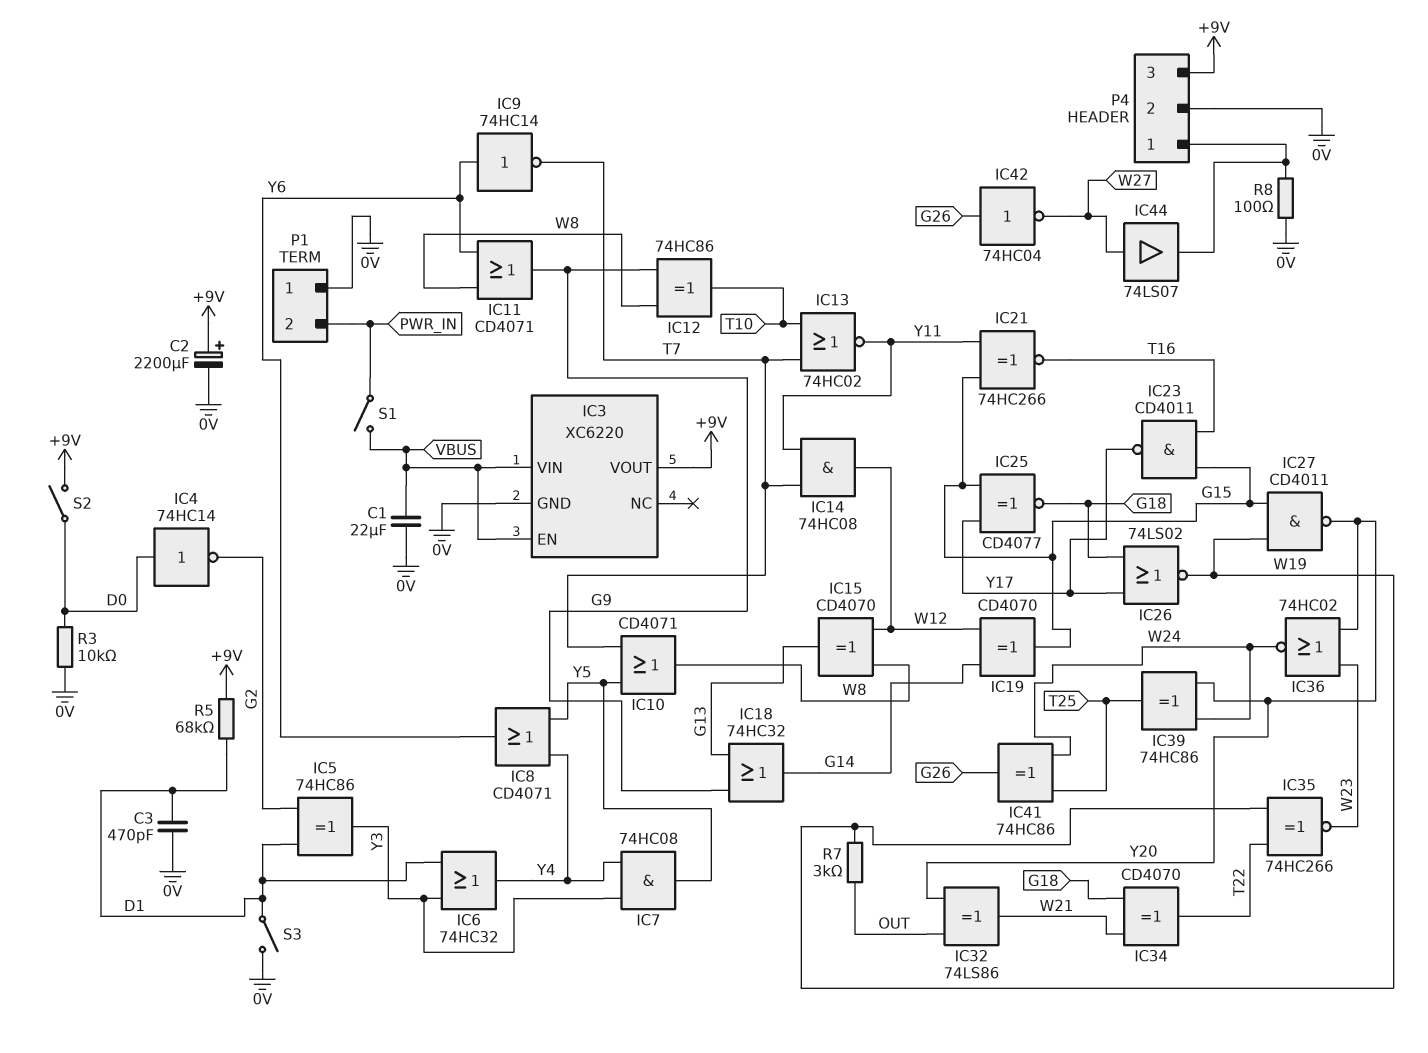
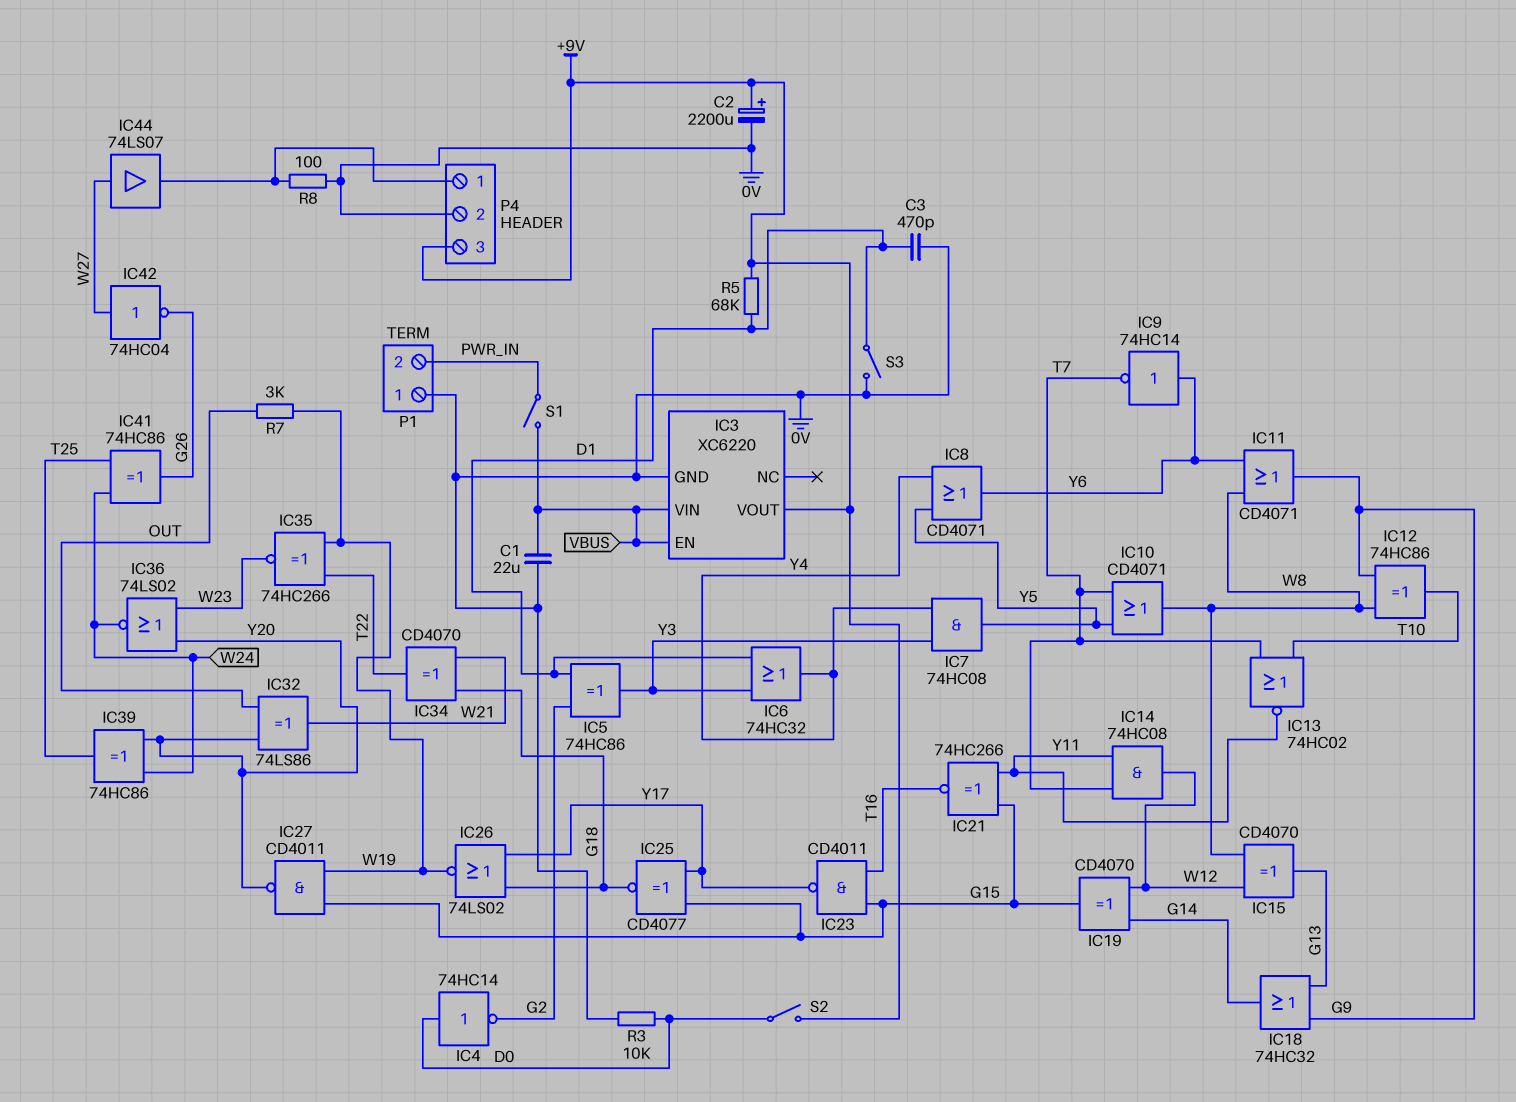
IC36: NOR 74HC02 (in W23, in Y20, out W24) -> NOR 74LS02 (in W23, in Y20, out W24)
IC42: NOT 74HC04 (in G26, out W27) -> NOT 74HC04 (in W27, out G26)

